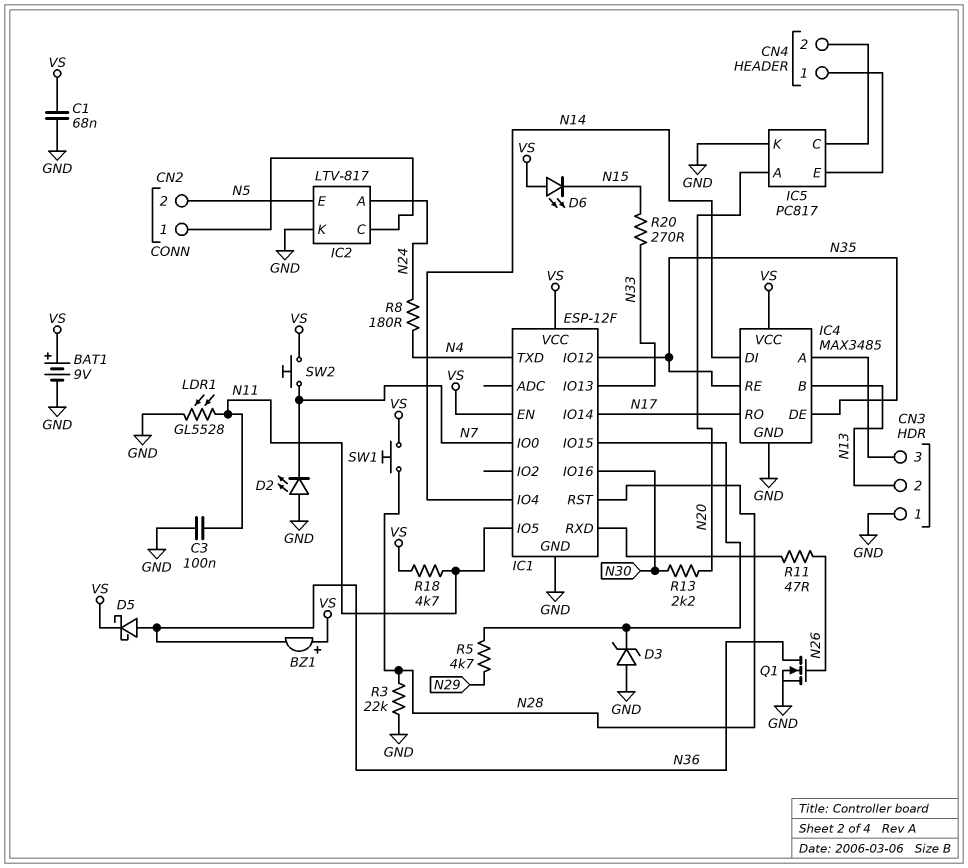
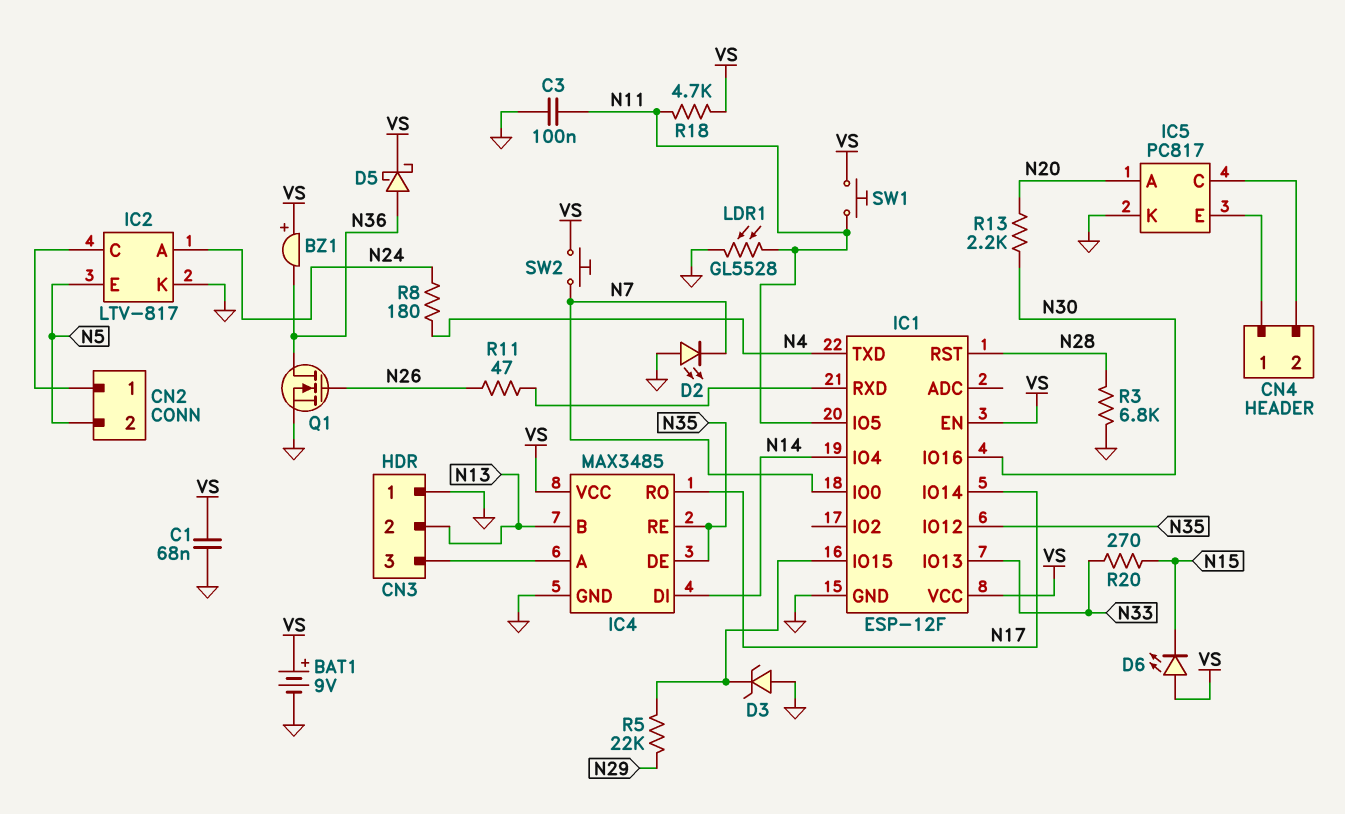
R3: 22k (GND, N28) -> 6.8k (GND, N28)
R5: 4.7k (IC1/IO15, N29) -> 22k (IC1/IO15, N29)
SW1: button (N28, VS) -> button (N11, VS)

